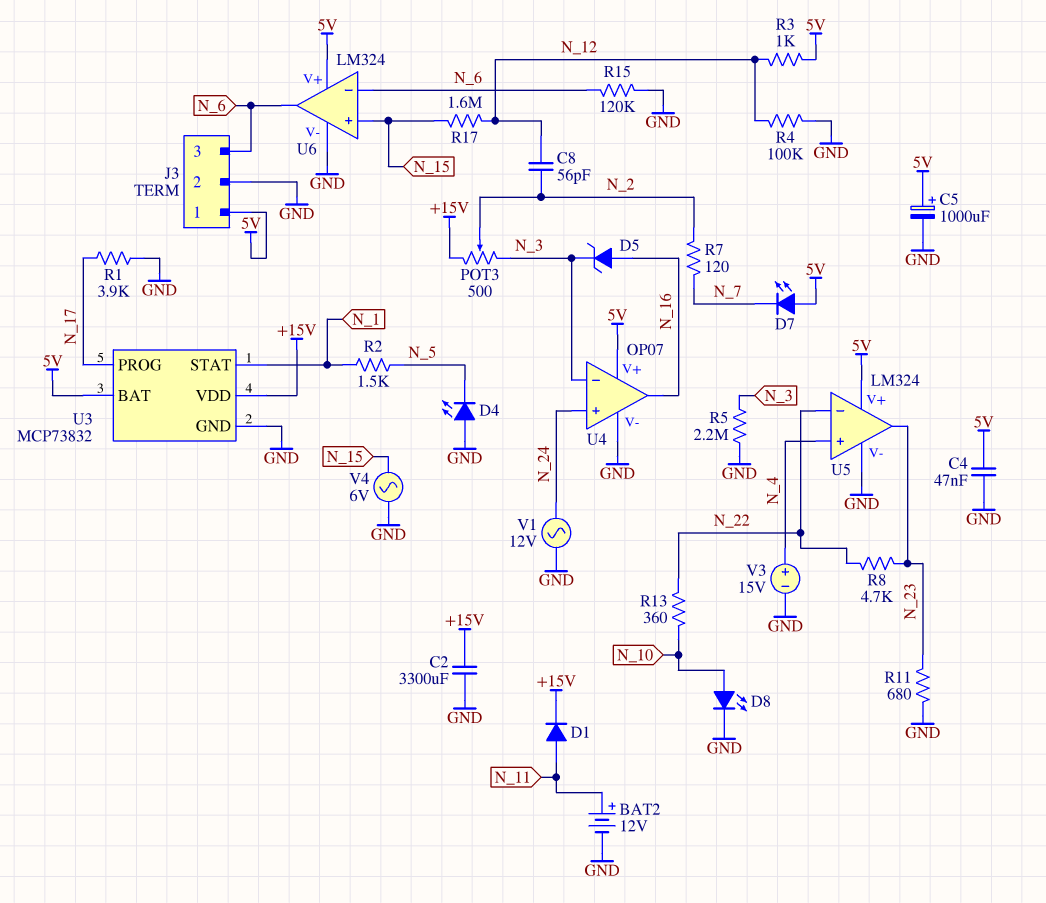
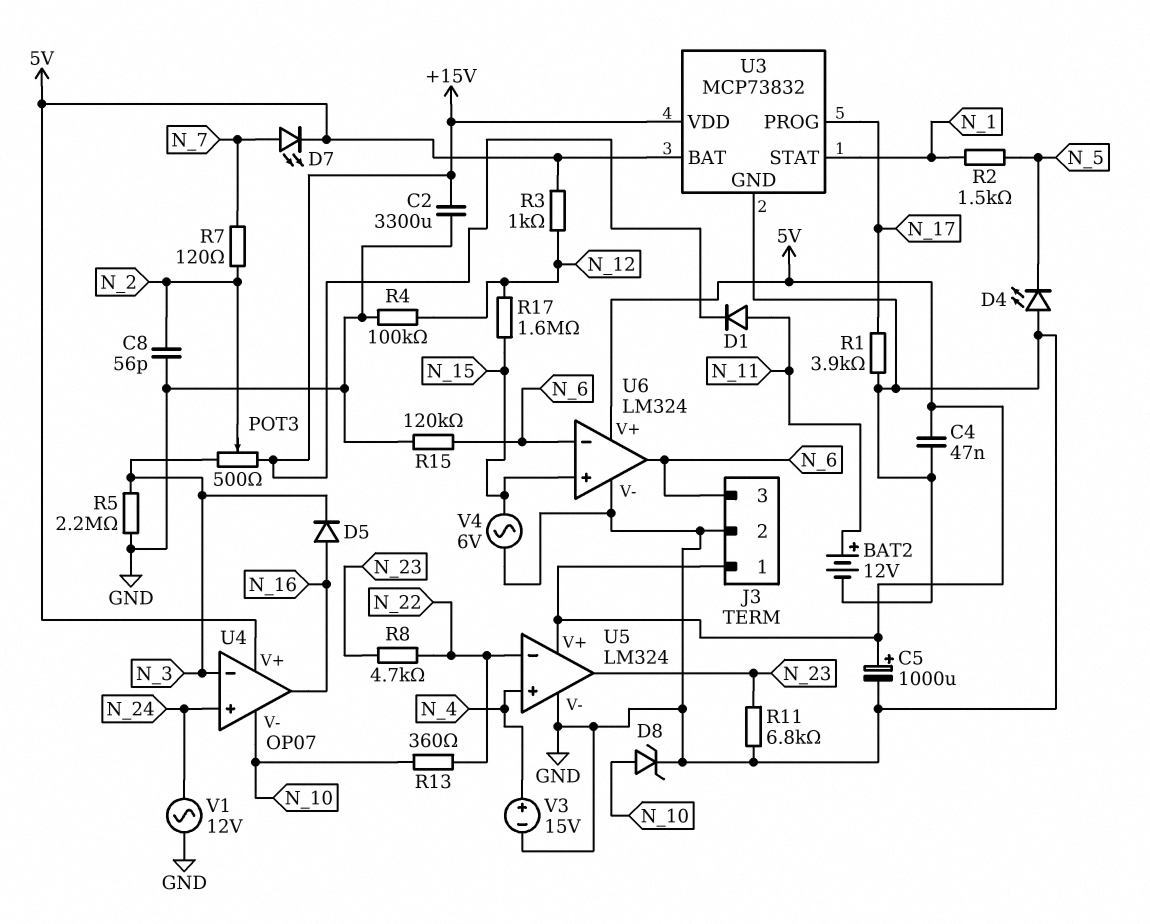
C8: 56pF (N_2, N_12) -> 56pF (GND, N_2)
D5: zener (A N_16, K N_3) -> diode (A N_16, K N_3)
D7: LED (A 5V, K N_7) -> LED (A N_7, K 5V)
D8: LED (A N_10, K GND) -> zener (A N_10, K GND)
R11: 680 (GND, N_23) -> 6.8k (GND, N_23)
U4 pin V-: GND -> N_10

